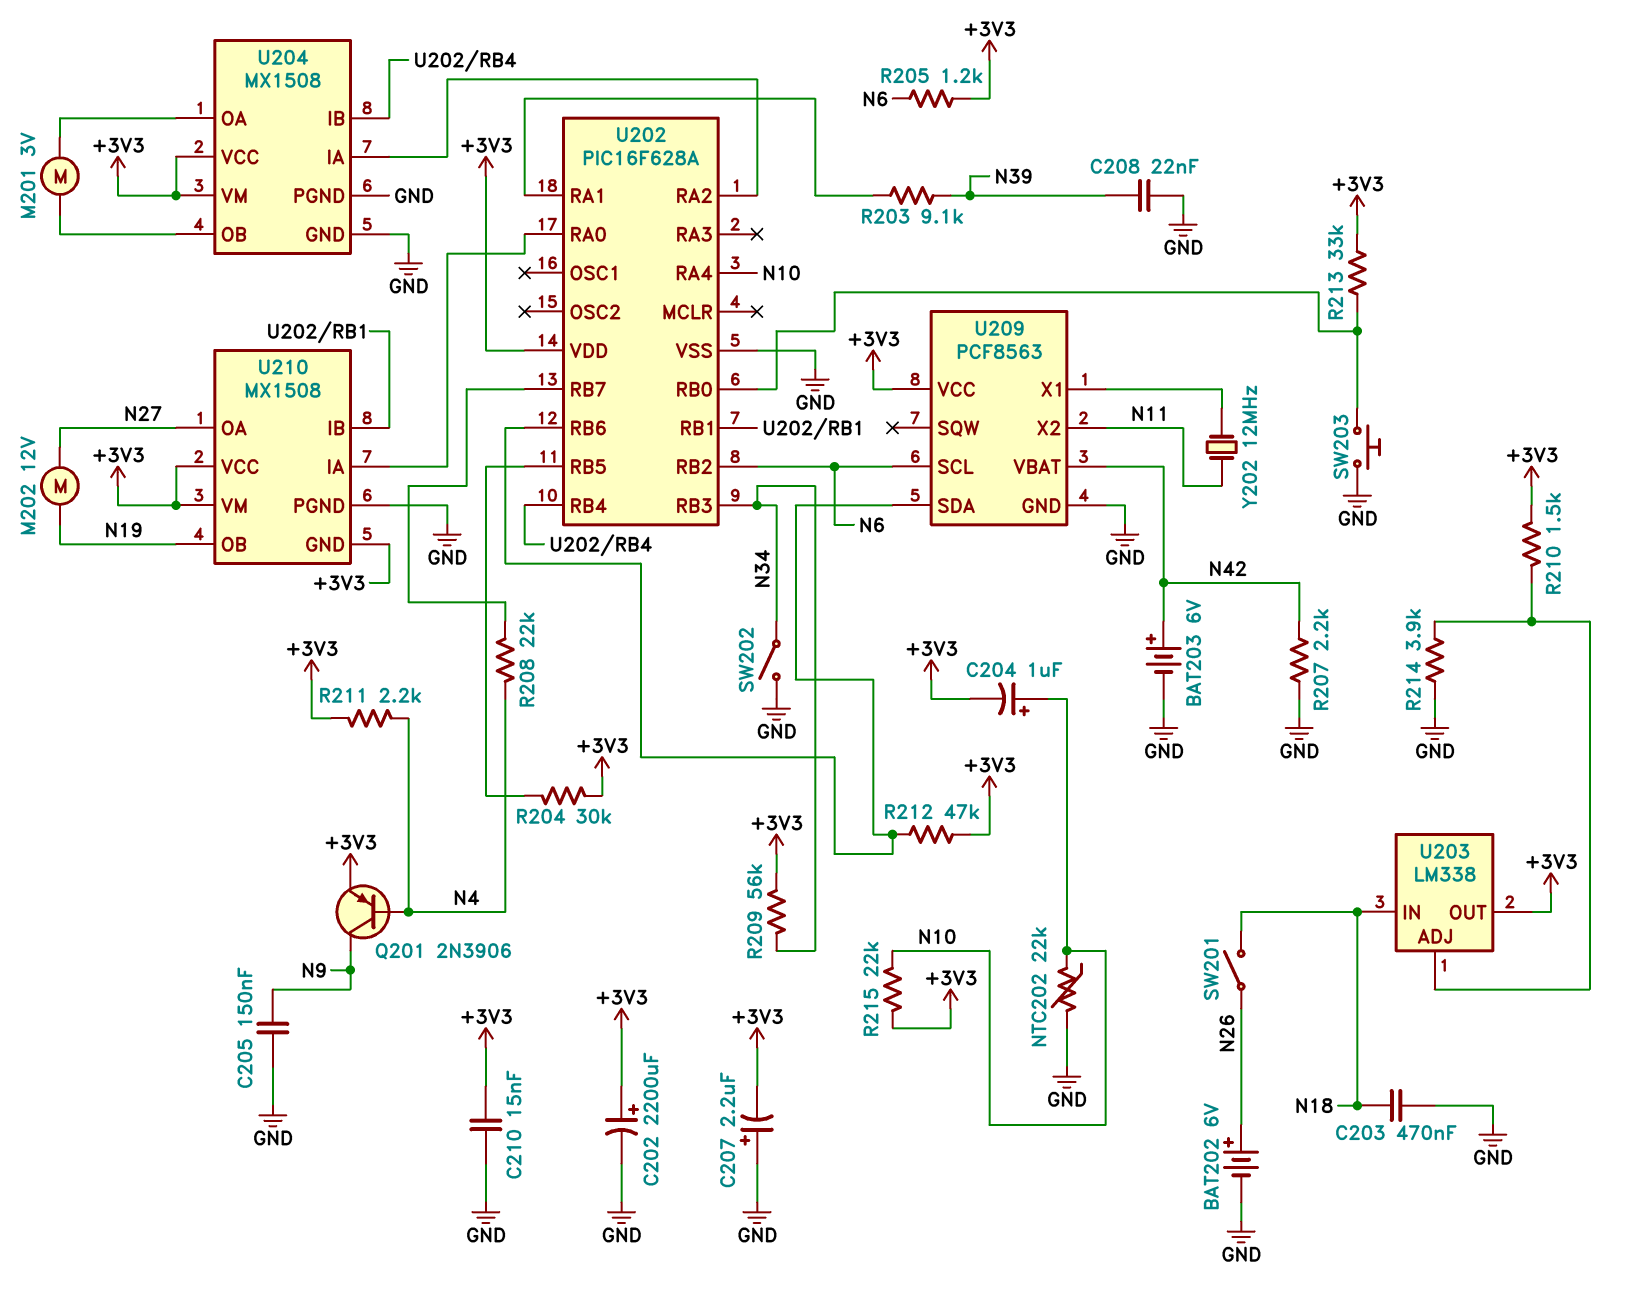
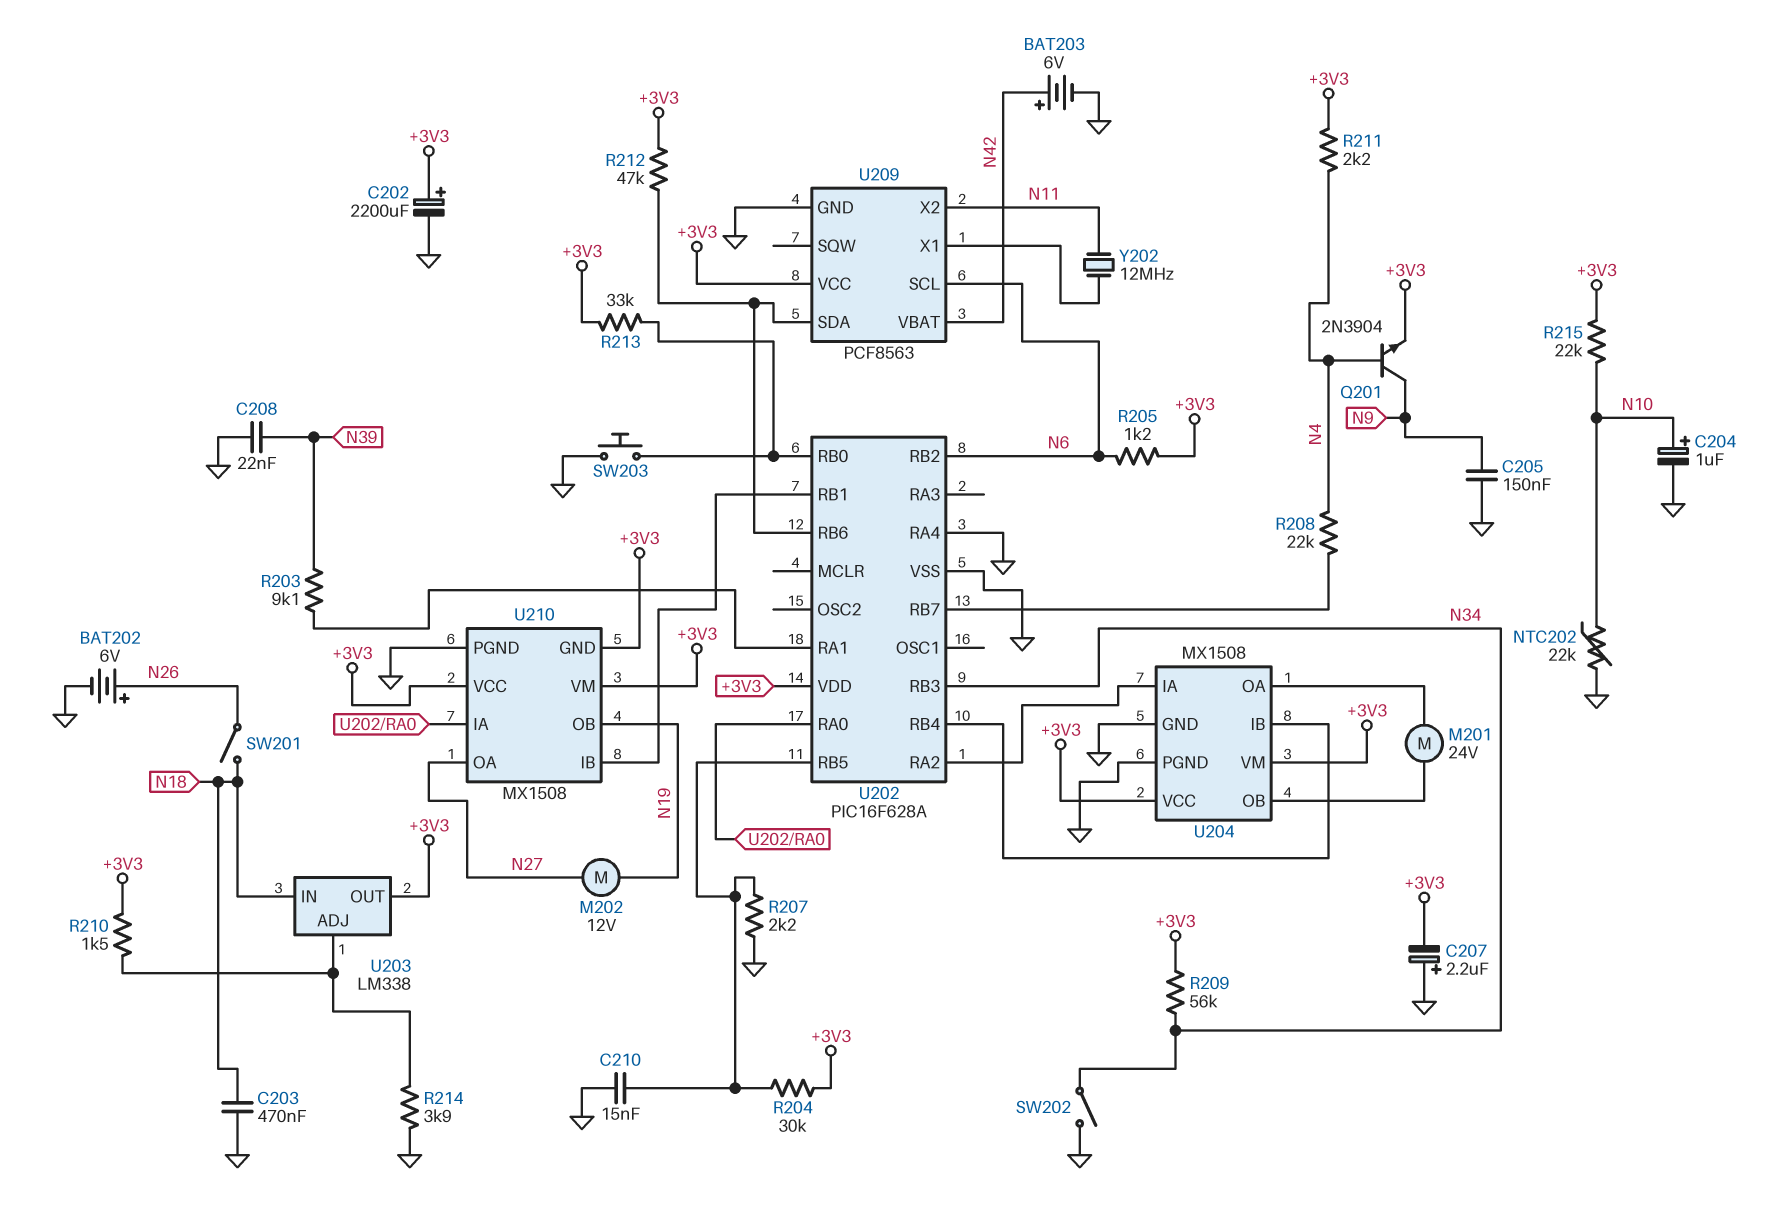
C204: 1uF (plus N10, minus +3V3) -> 1uF (plus N10, minus GND)
C210: 15nF (+3V3, GND) -> 15nF (GND, U202/RB5)
M201: motor 3V (U204/OA, U204/OB) -> motor 24V (U204/OA, U204/OB)
Q201: PNP 2N3906 (B N4, C N9, E +3V3) -> NPN 2N3904 (B N4, C N9, E +3V3)
R207: 2.2k (GND, N42) -> 2.2k (GND, U202/RB5)
U202 pin RA4: N10 -> GND

